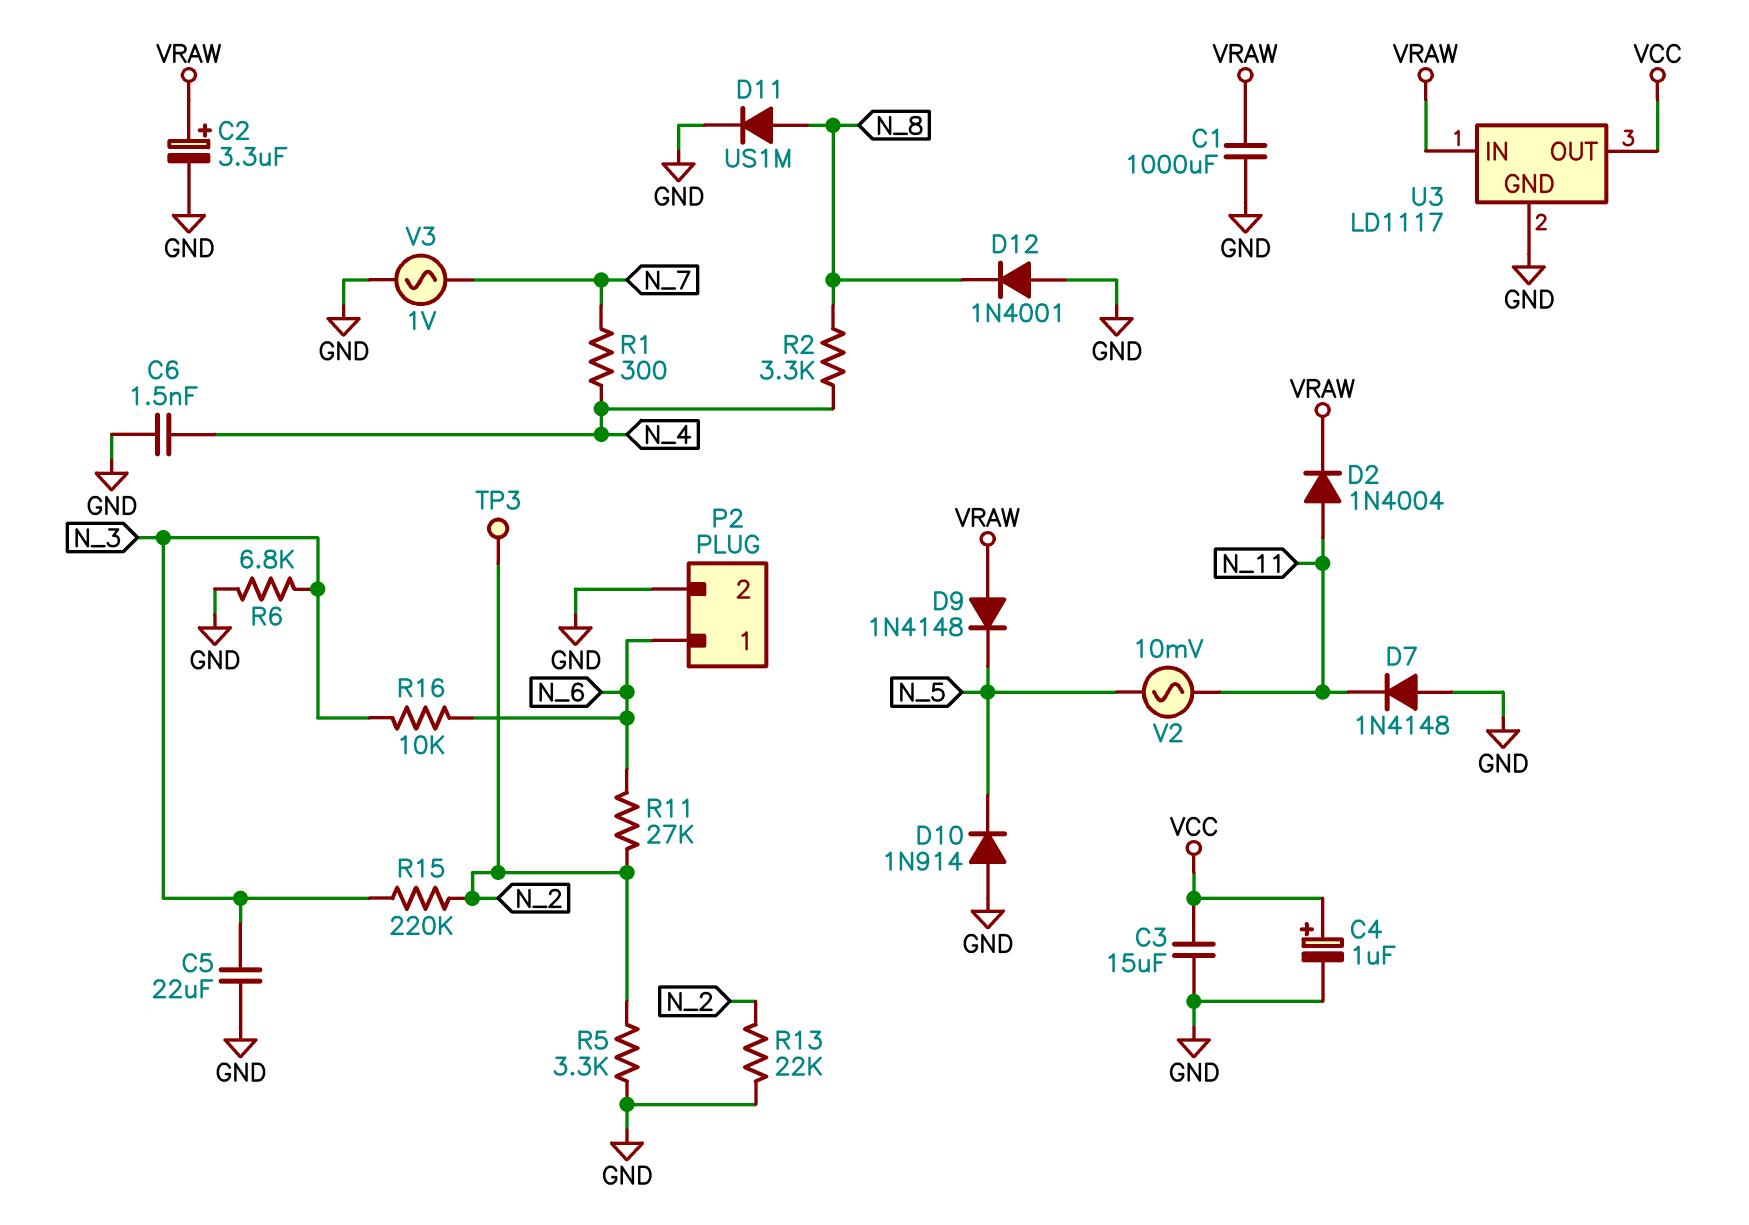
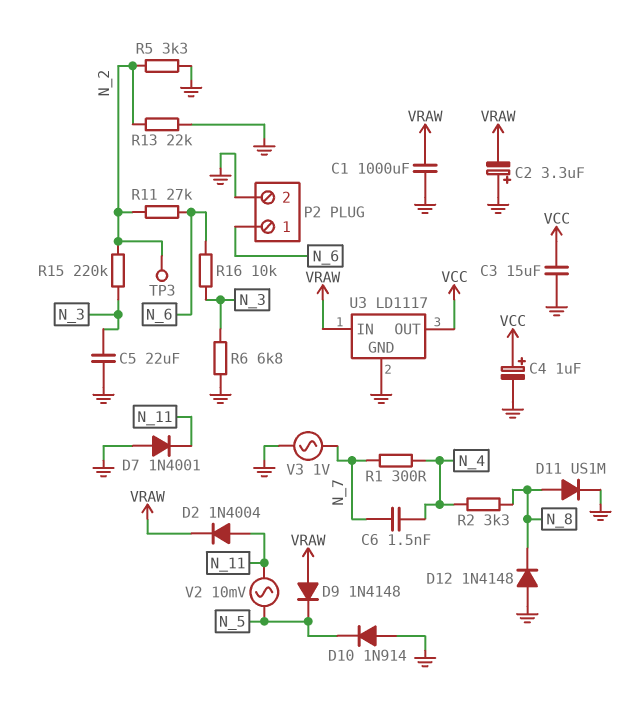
C2: 3.3uF (plus VRAW, minus GND) -> 3.3uF (plus GND, minus VRAW)
C6: 1.5nF (GND, N_4) -> 1.5nF (N_4, N_7)
D7: diode 1N4148 (A GND, K N_11) -> diode 1N4001 (A GND, K N_11)
D12: diode 1N4001 (A GND, K N_8) -> diode 1N4148 (A GND, K N_8)

